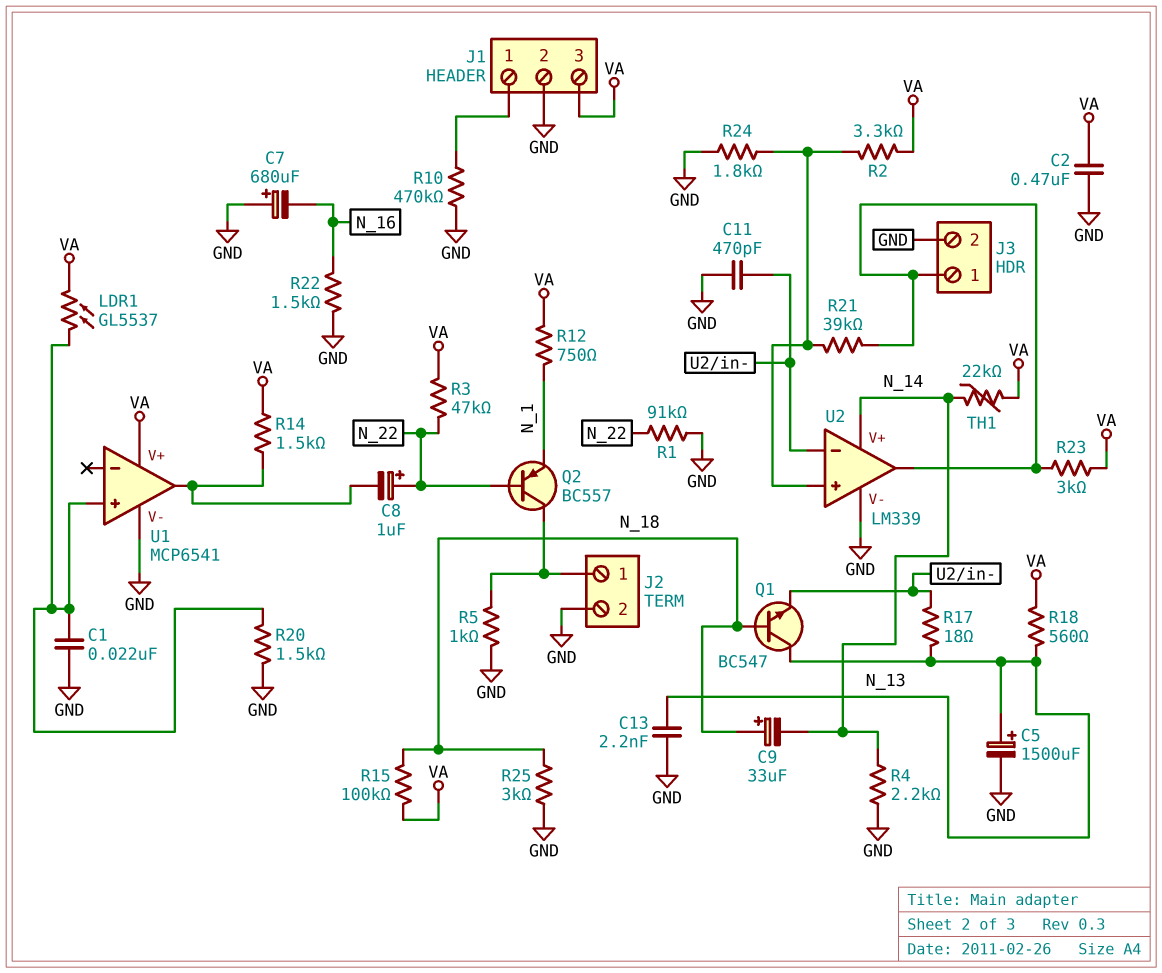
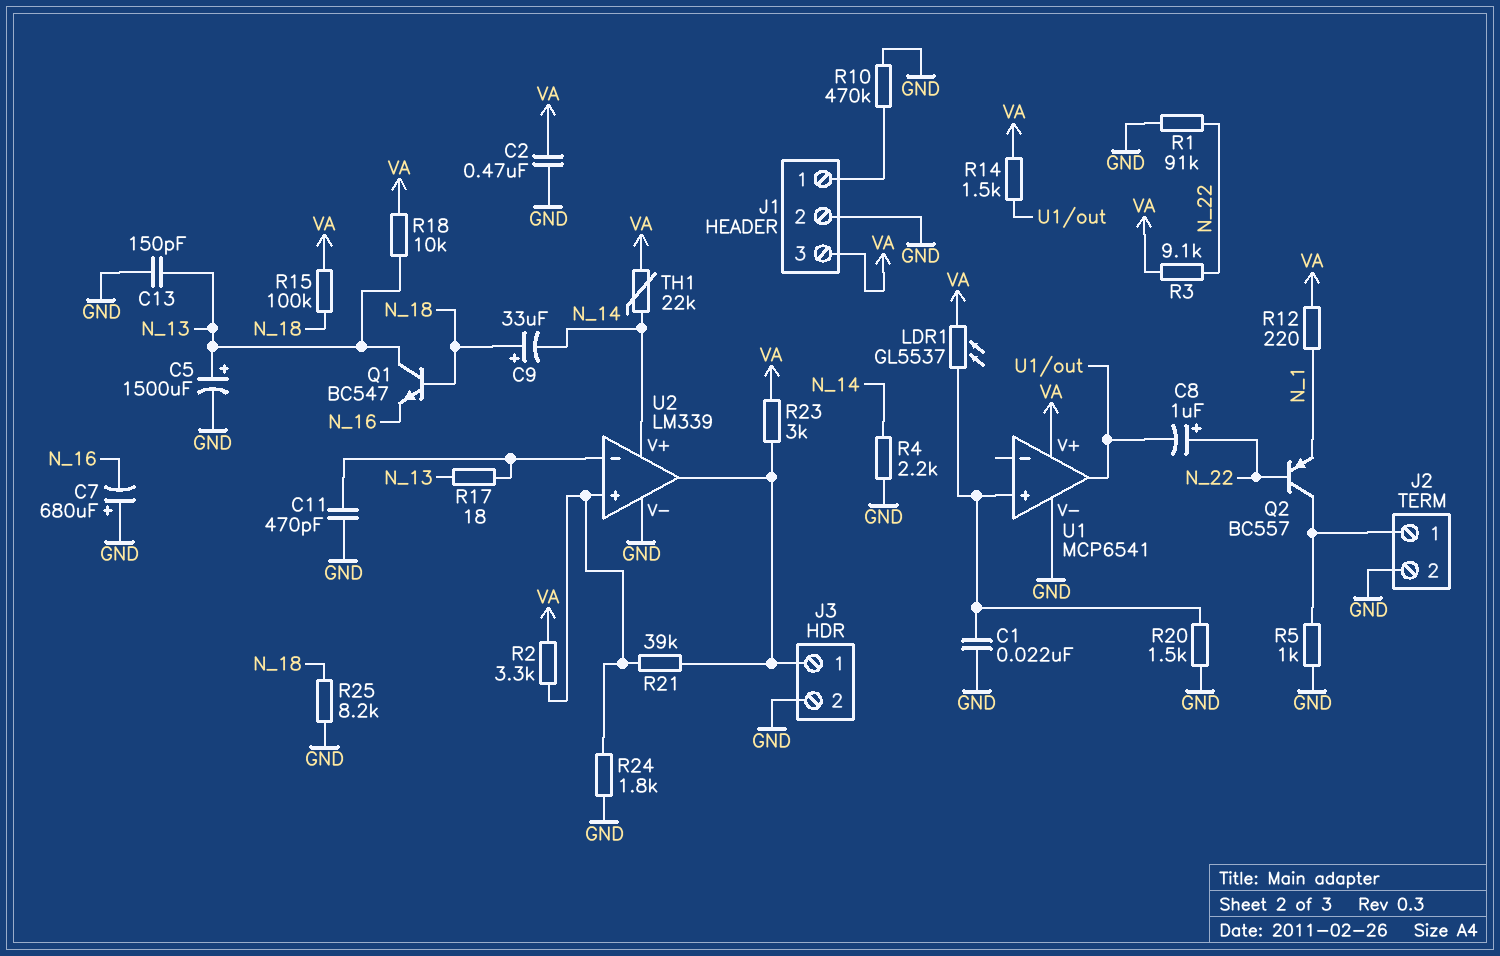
C13: 2.2nF (GND, N_13) -> 150pF (GND, N_13)
Q1: NPN BC547 (B N_18, C N_13, E U2/in-) -> NPN BC547 (B N_18, C N_13, E N_16)
R3: 47k (N_22, VA) -> 9.1k (N_22, VA)
R12: 750 (N_1, VA) -> 220 (N_1, VA)
R18: 560 (N_13, VA) -> 10k (N_13, VA)
R22: 1.5k (GND, N_16) -> none
R25: 3k (GND, N_18) -> 8.2k (GND, N_18)

